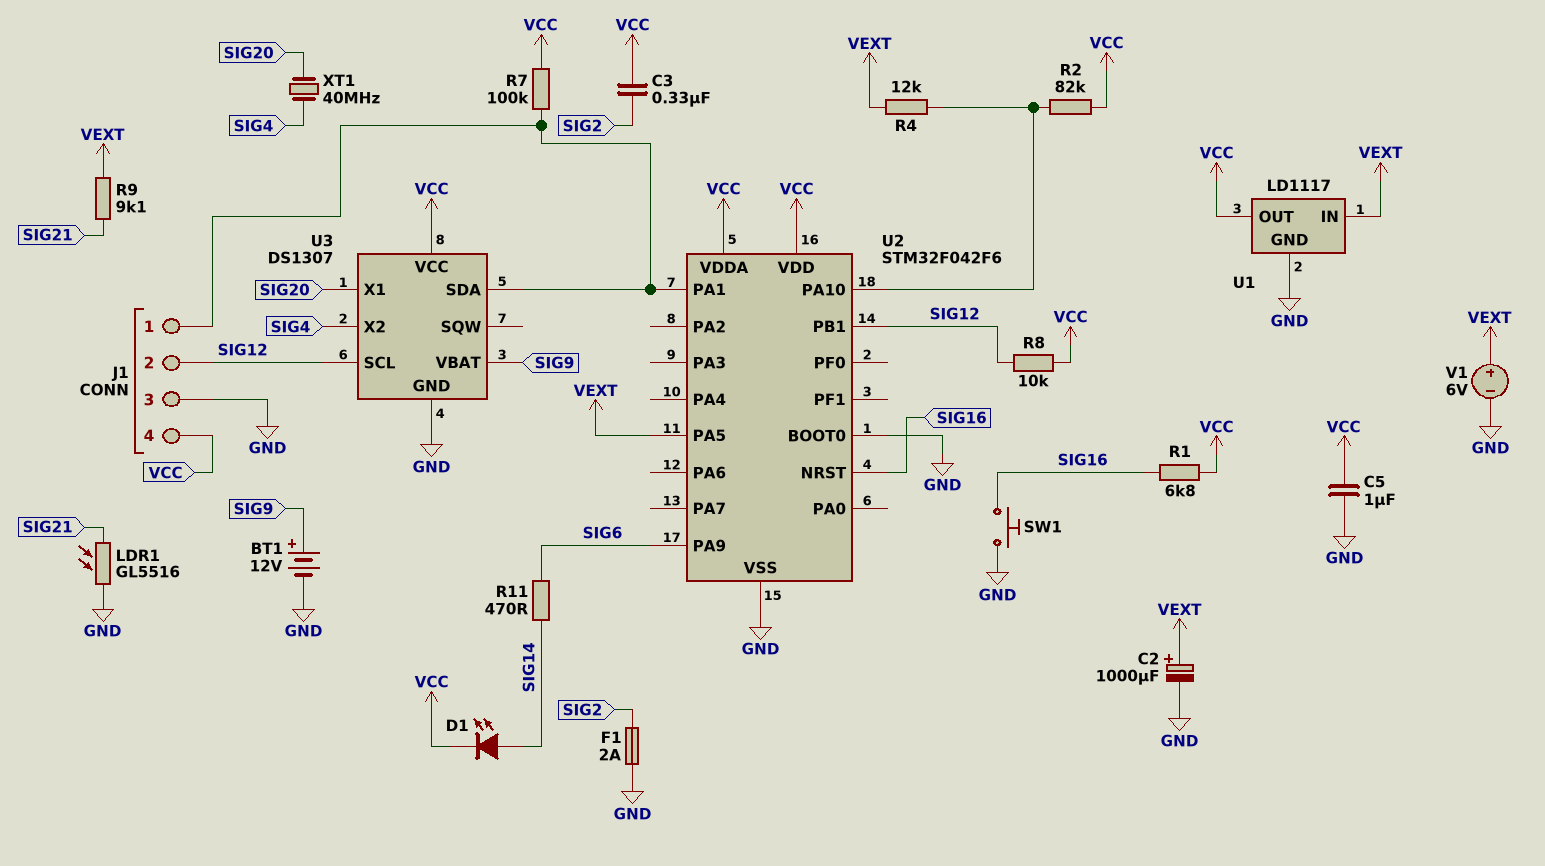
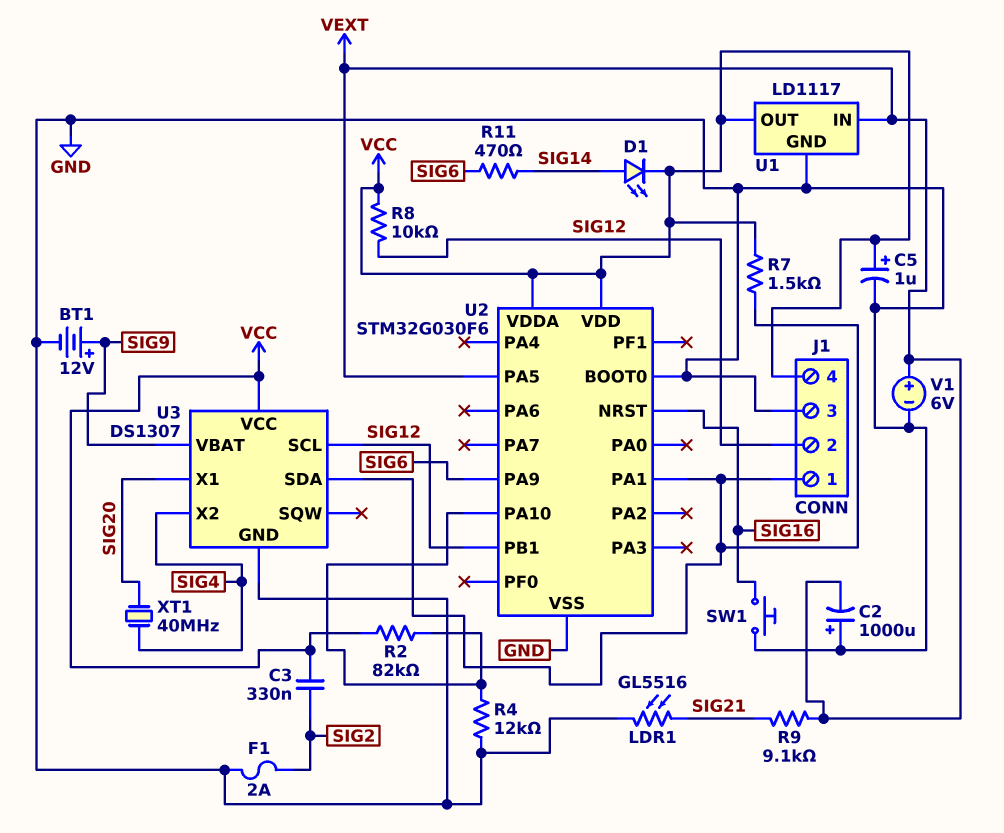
C2: 1000uF (plus VEXT, minus GND) -> 1000uF (plus GND, minus VEXT)
C5: 1uF (GND, VCC) -> 1uF (plus VCC, minus GND)
R1: 6.8k (SIG16, VCC) -> none
R4: 12k (U2/PA10, VEXT) -> 12k (GND, U2/PA10)
R7: 100k (J1/1, VCC) -> 1.5k (J1/1, VCC)
U2: STM32F042F6 -> STM32G030F6

